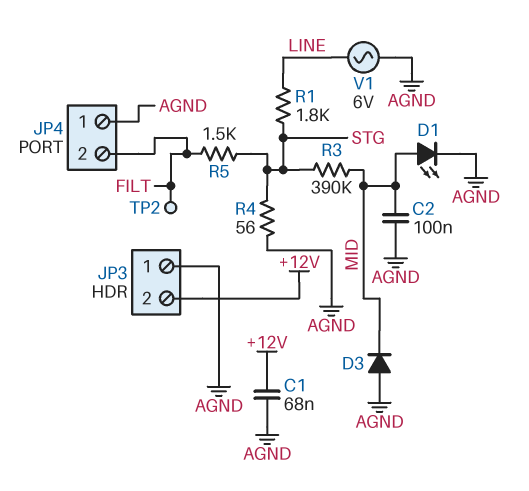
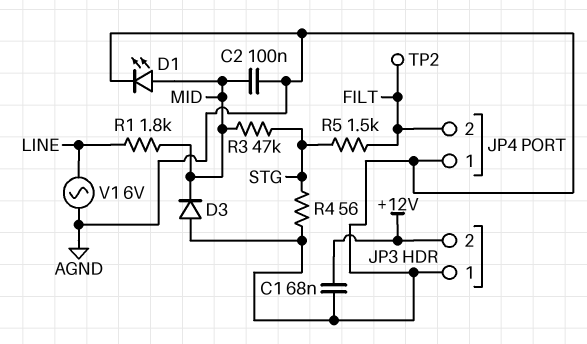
R1: 1.8k (LINE, STG) -> 1.8k (LINE, MID)
R3: 390k (MID, STG) -> 47k (MID, STG)

